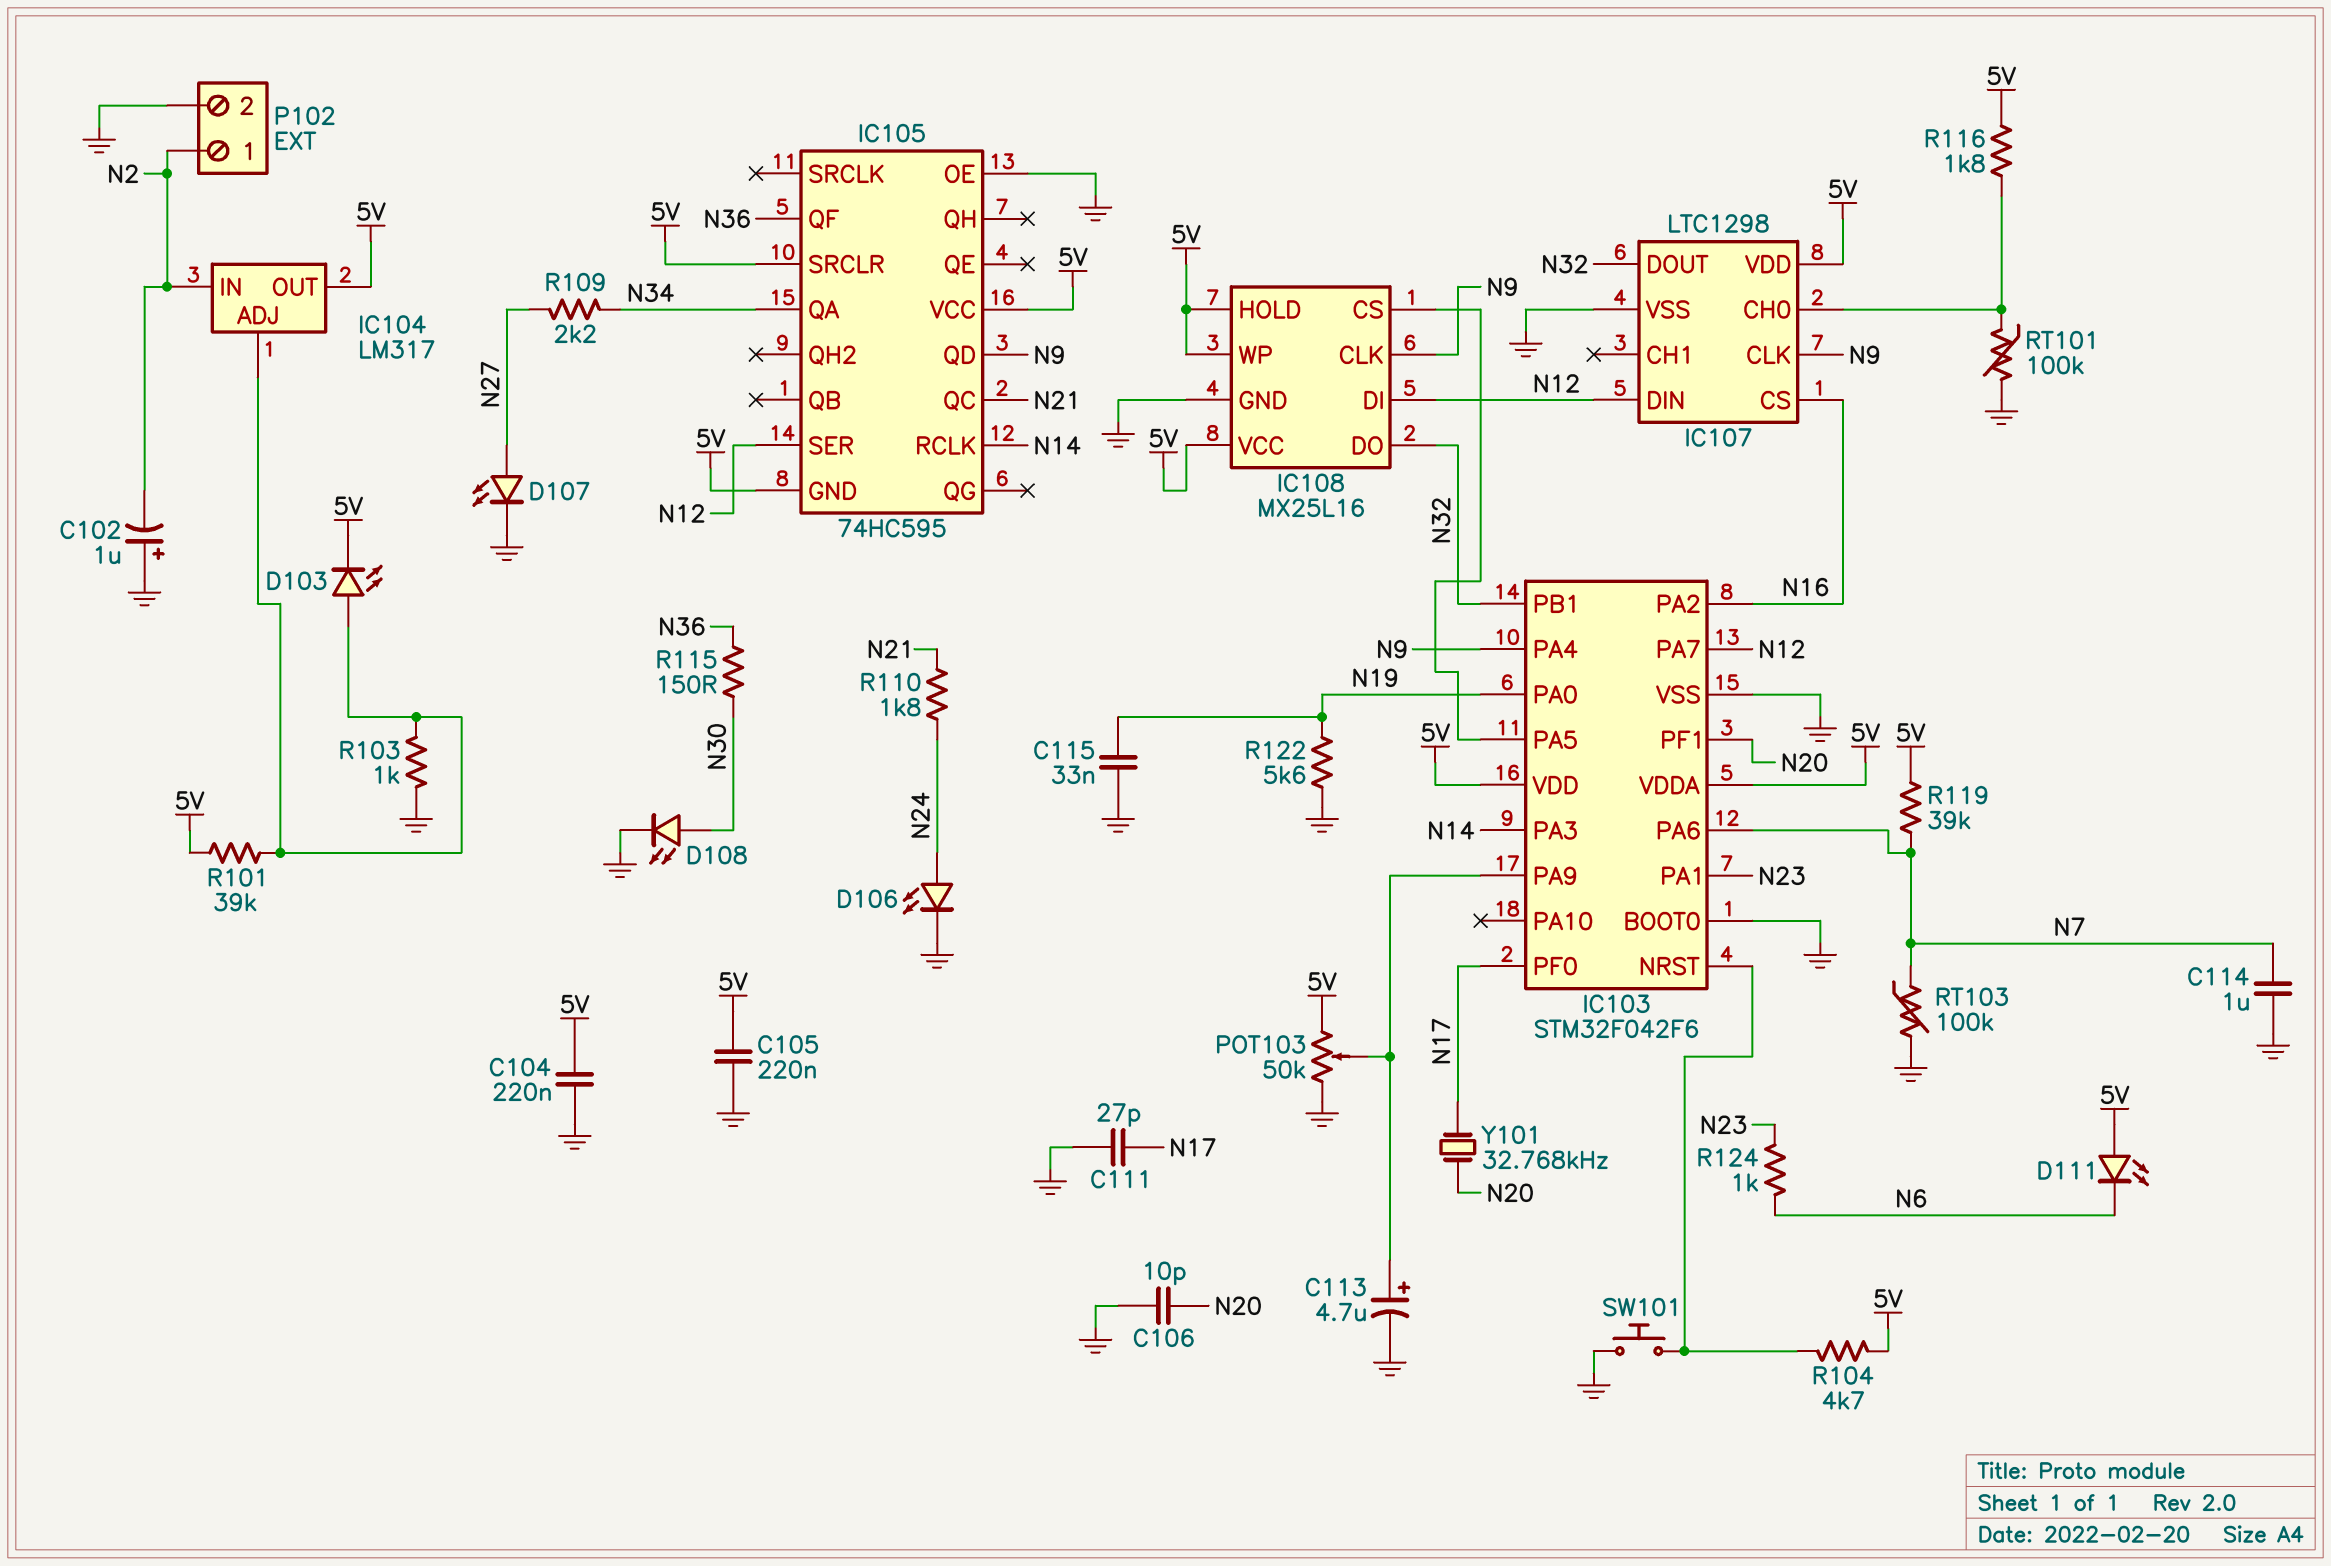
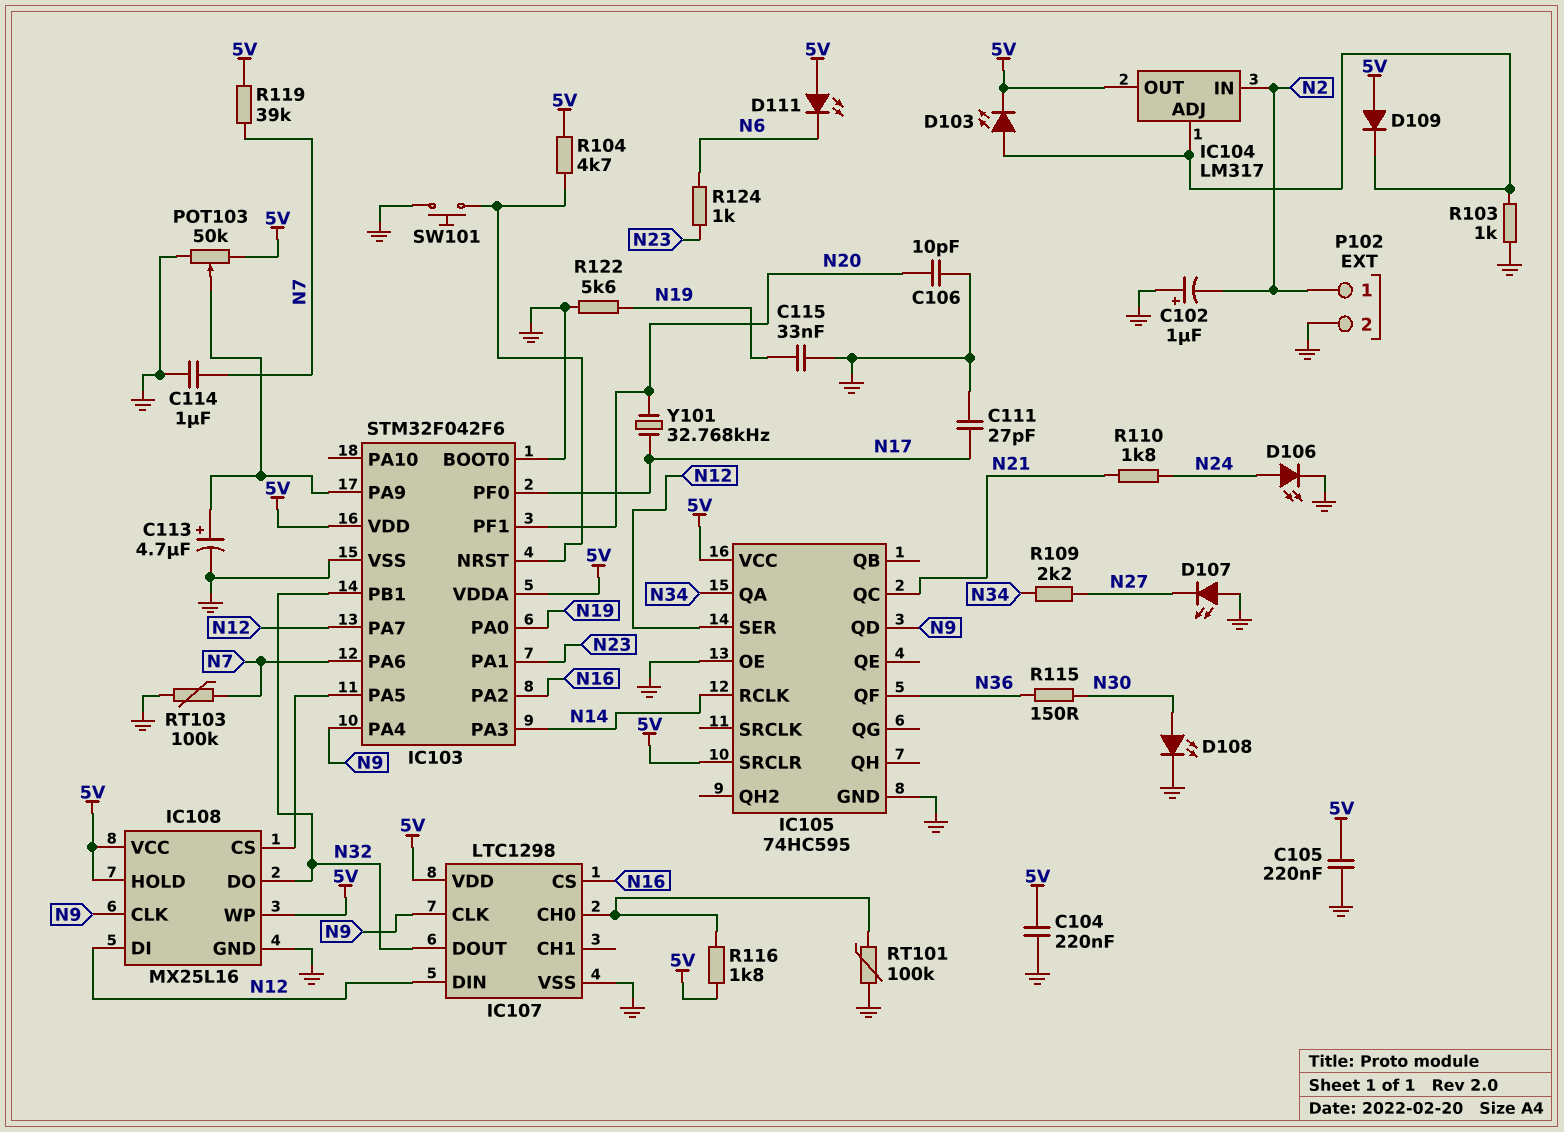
D107: LED (A N27, K GND) -> LED (A GND, K N27)
D109: none -> diode (A 5V, K IC104/ADJ)
IC105 pin GND: 5V -> GND
R101: 39k (5V, IC104/ADJ) -> none

